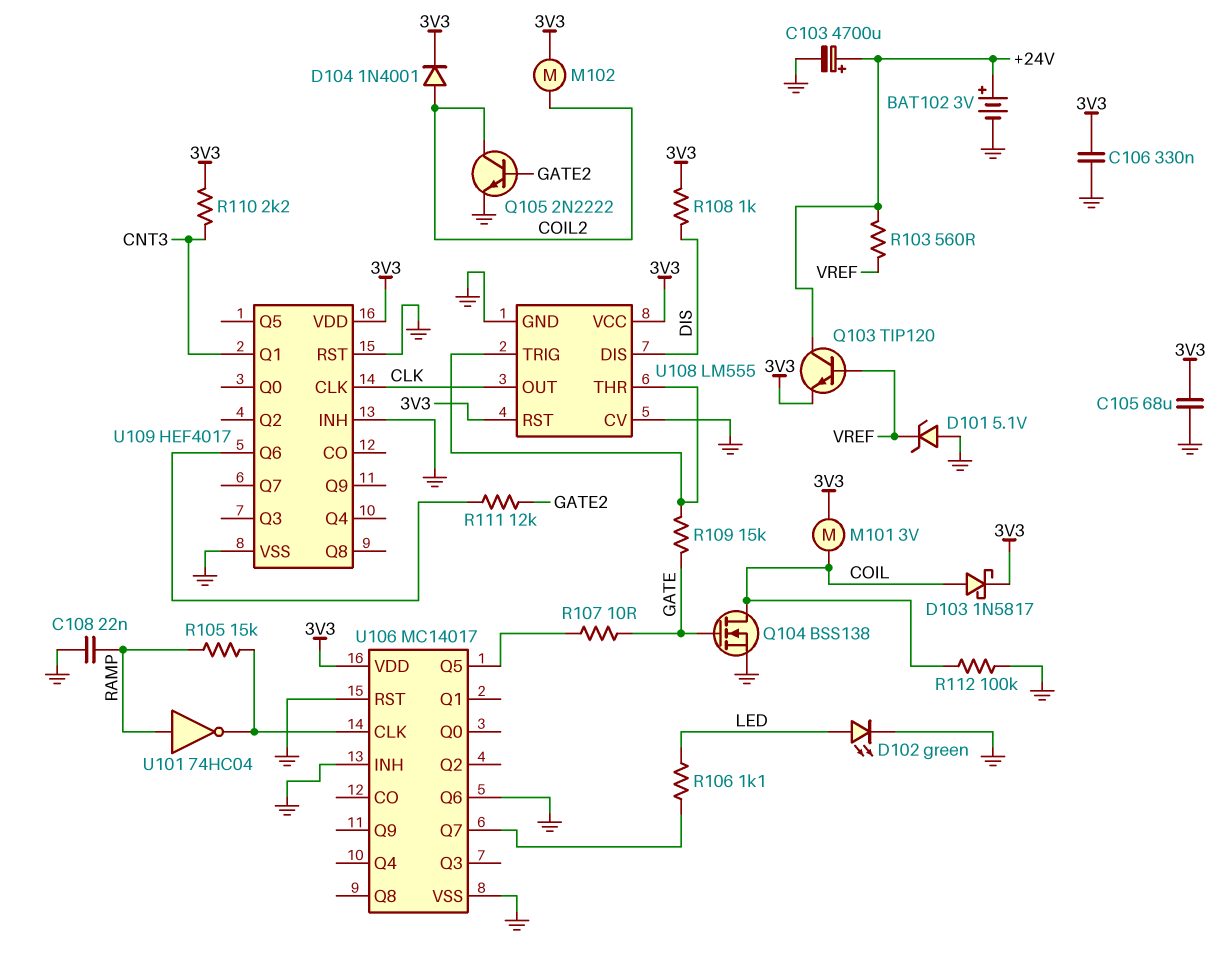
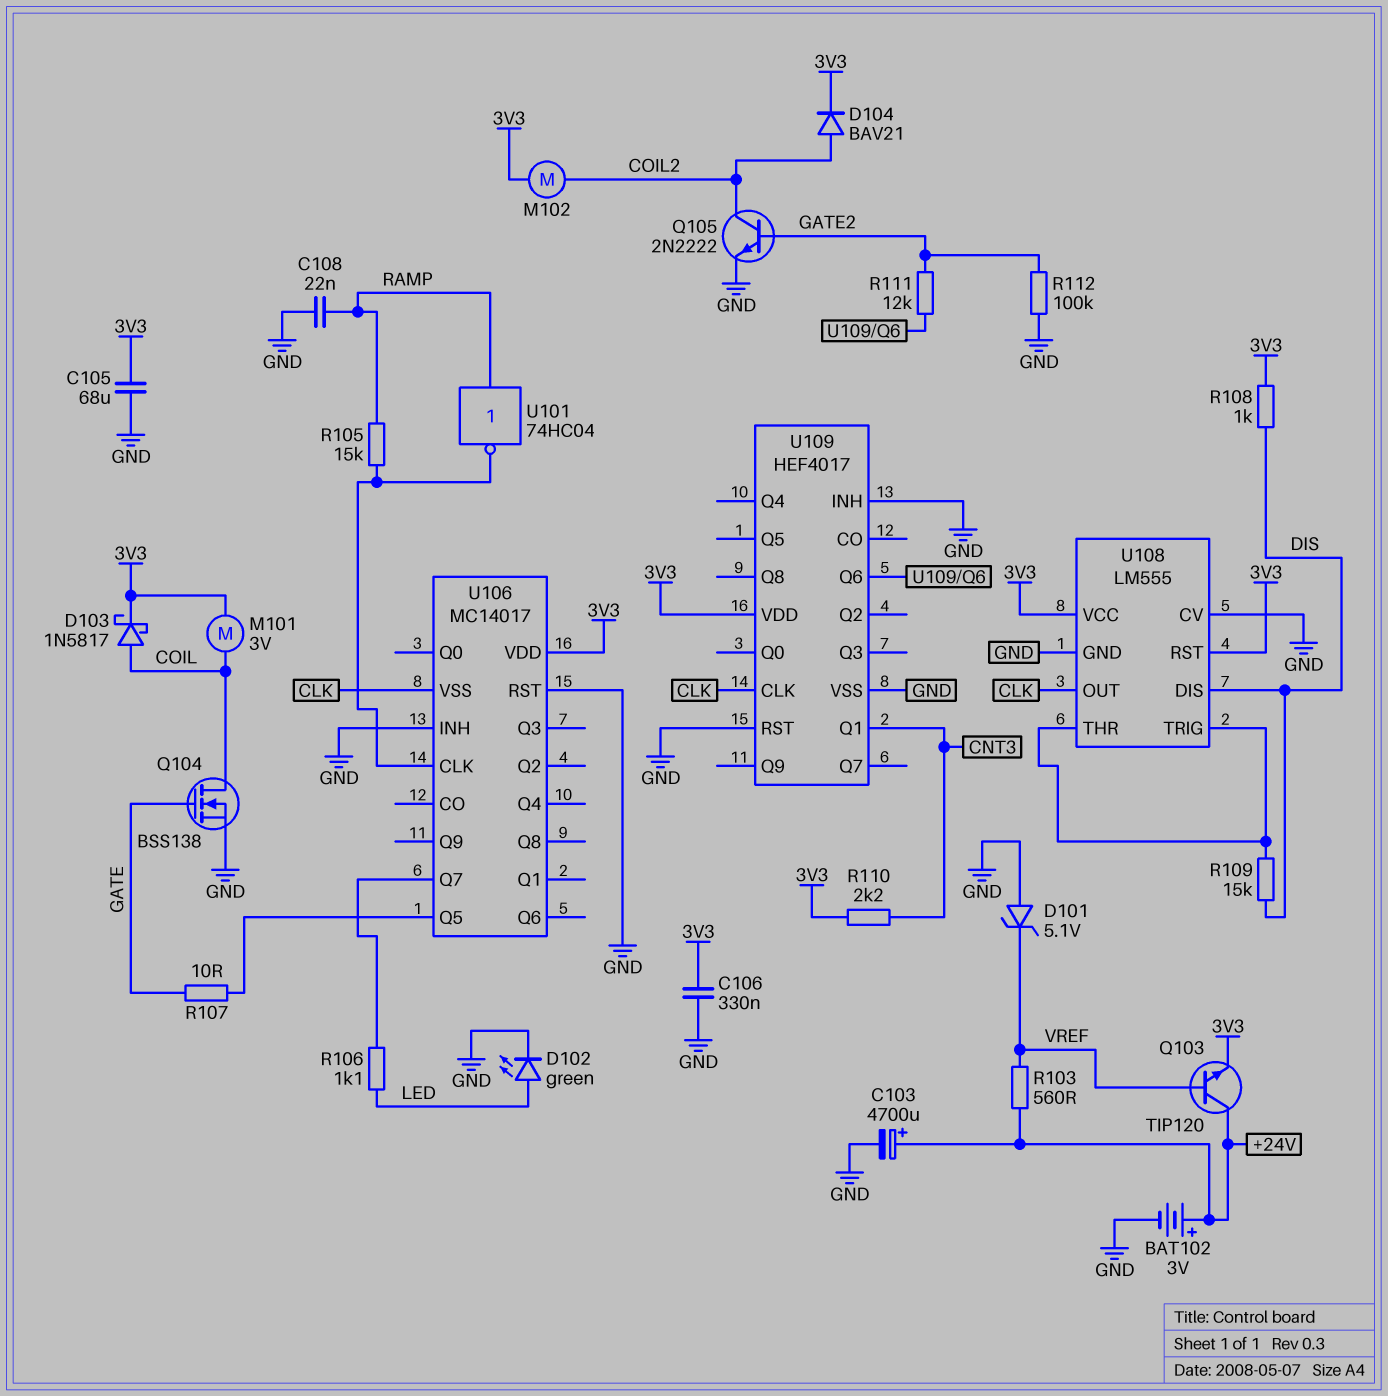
D104: diode 1N4001 (A COIL2, K 3V3) -> diode BAV21 (A COIL2, K 3V3)
R109: 15k (GATE, U108/THR) -> 15k (DIS, U108/THR)
R112: 100k (COIL, GND) -> 100k (GATE2, GND)
U106 pin Q6: GND -> none
U106 pin VSS: GND -> CLK

